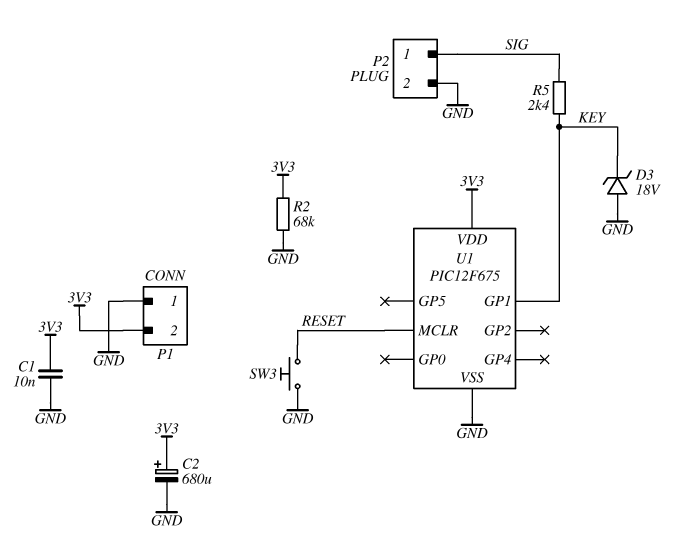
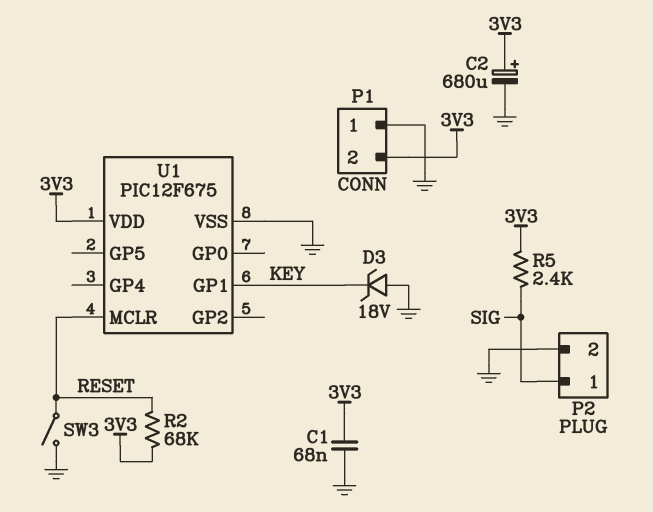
C1: 10nF (3V3, GND) -> 68nF (3V3, GND)
R2: 68k (3V3, GND) -> 68k (3V3, RESET)
R5: 2.4k (KEY, SIG) -> 2.4k (3V3, SIG)
SW3: button (GND, RESET) -> switch (GND, RESET)

